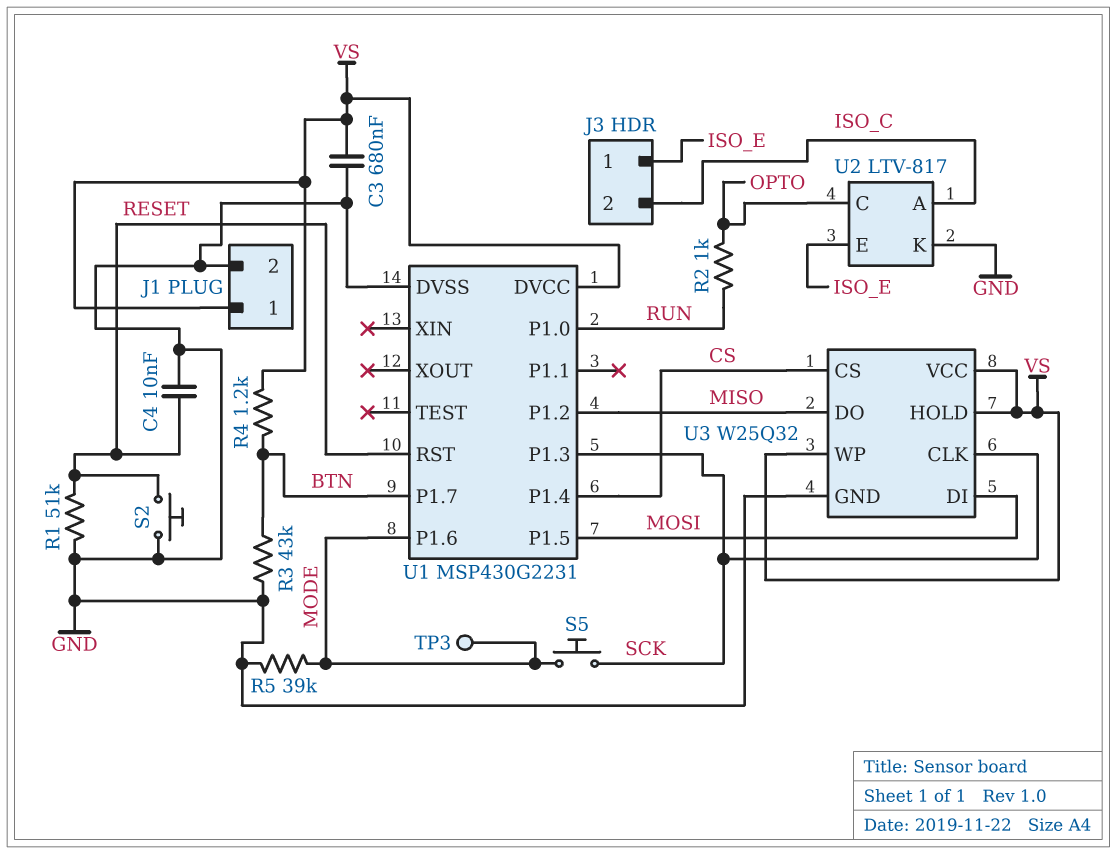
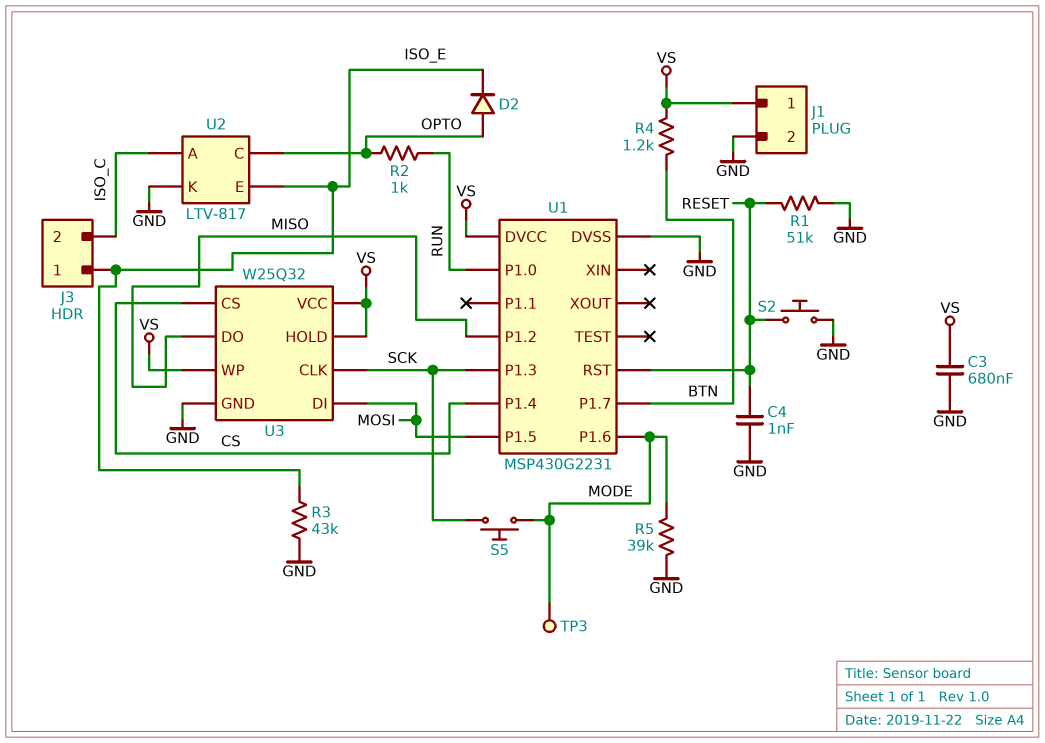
C4: 10nF (GND, RESET) -> 1nF (GND, RESET)
D2: none -> diode (A OPTO, K ISO_E)
R3: 43k (BTN, GND) -> 43k (GND, ISO_E)

